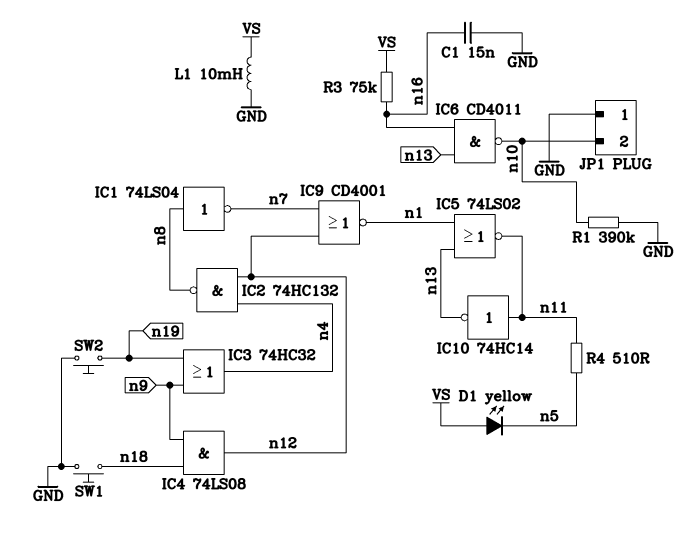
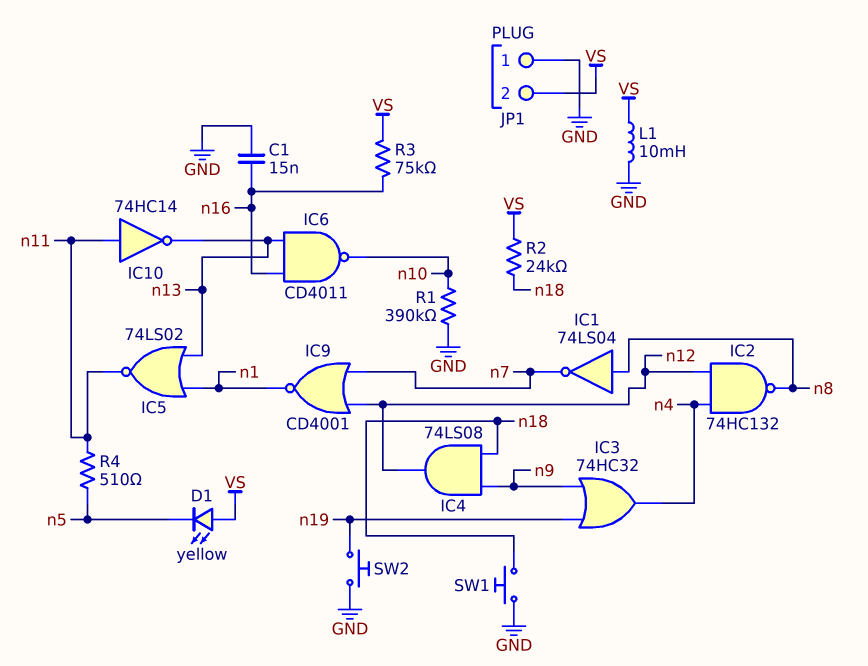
JP1 pin 2: n10 -> VS
R2: none -> 24k (VS, n18)

